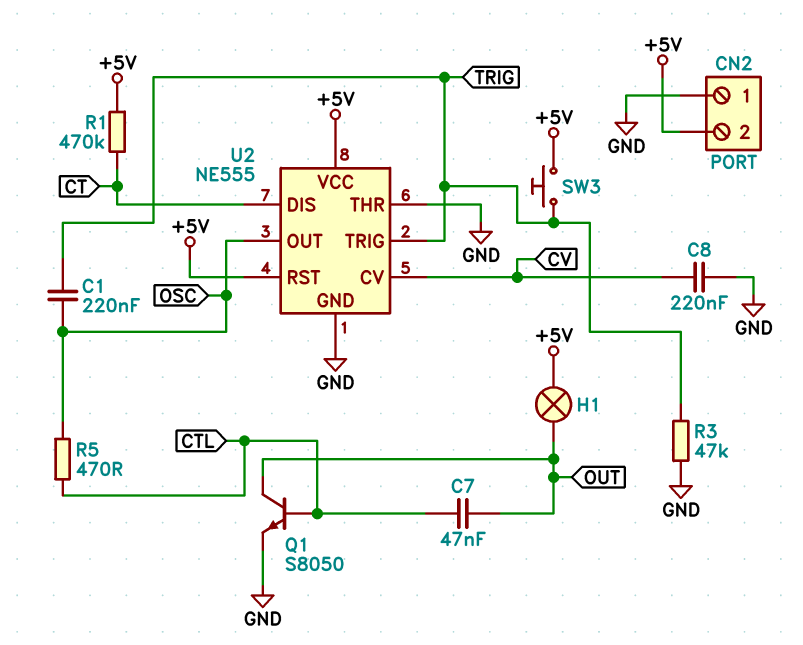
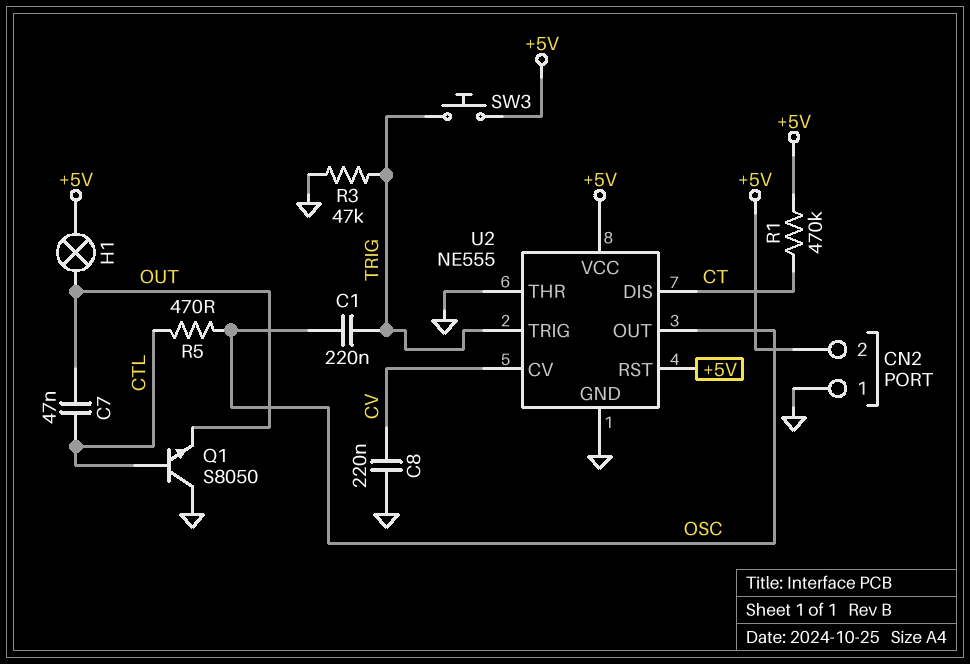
Q1: NPN S8050 (B CTL, C OUT, E GND) -> NPN S8050 (B CTL, C GND, E OUT)

